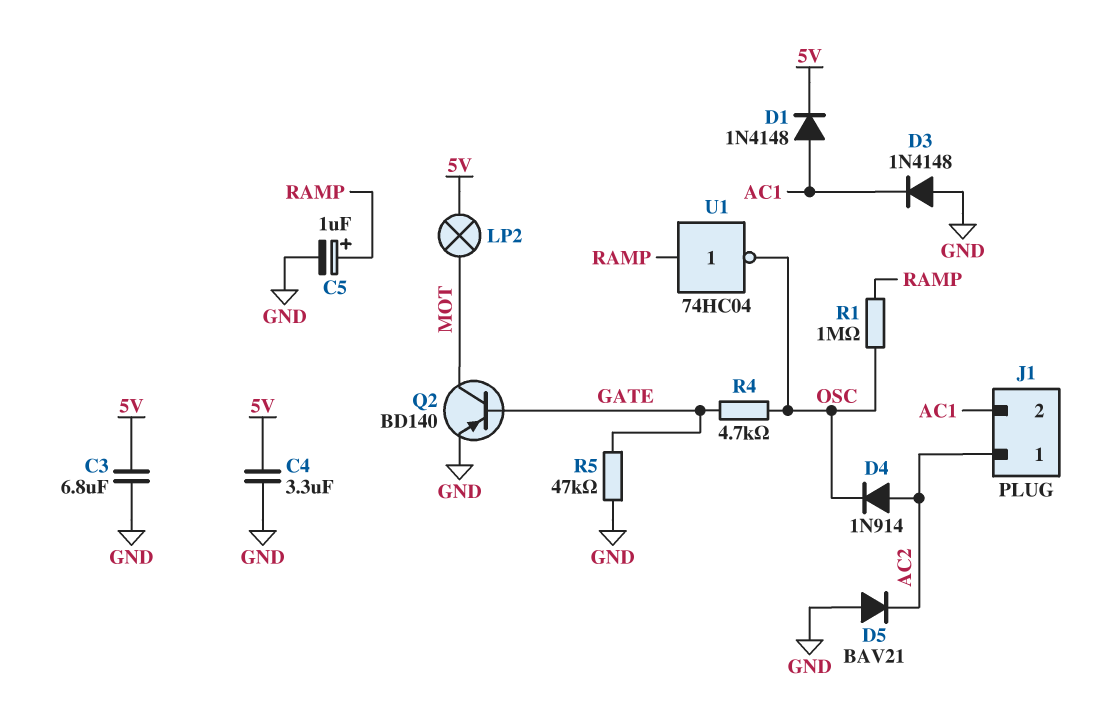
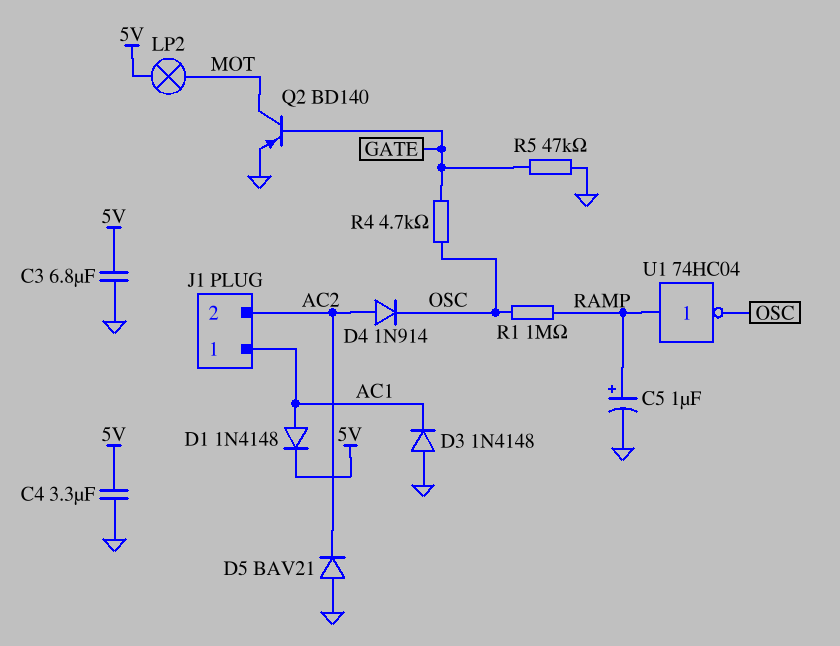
J1 pin 1: AC2 -> AC1
J1 pin 2: AC1 -> AC2

